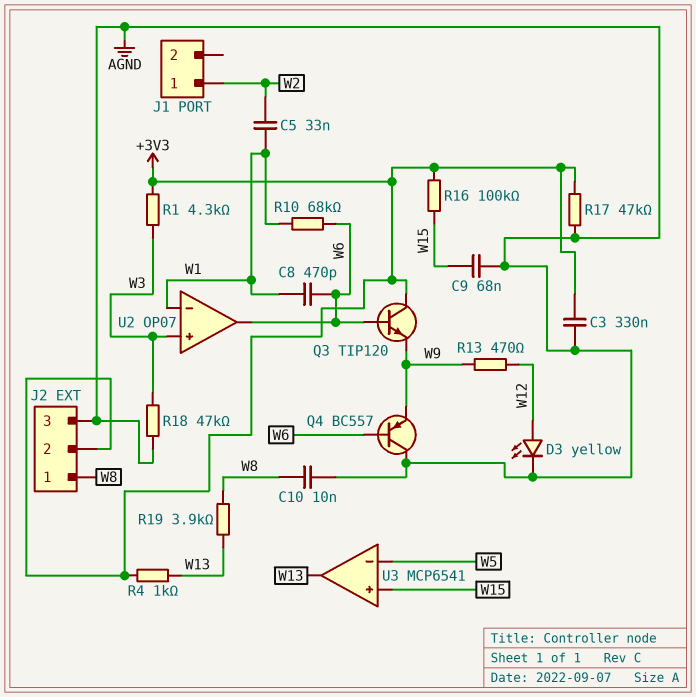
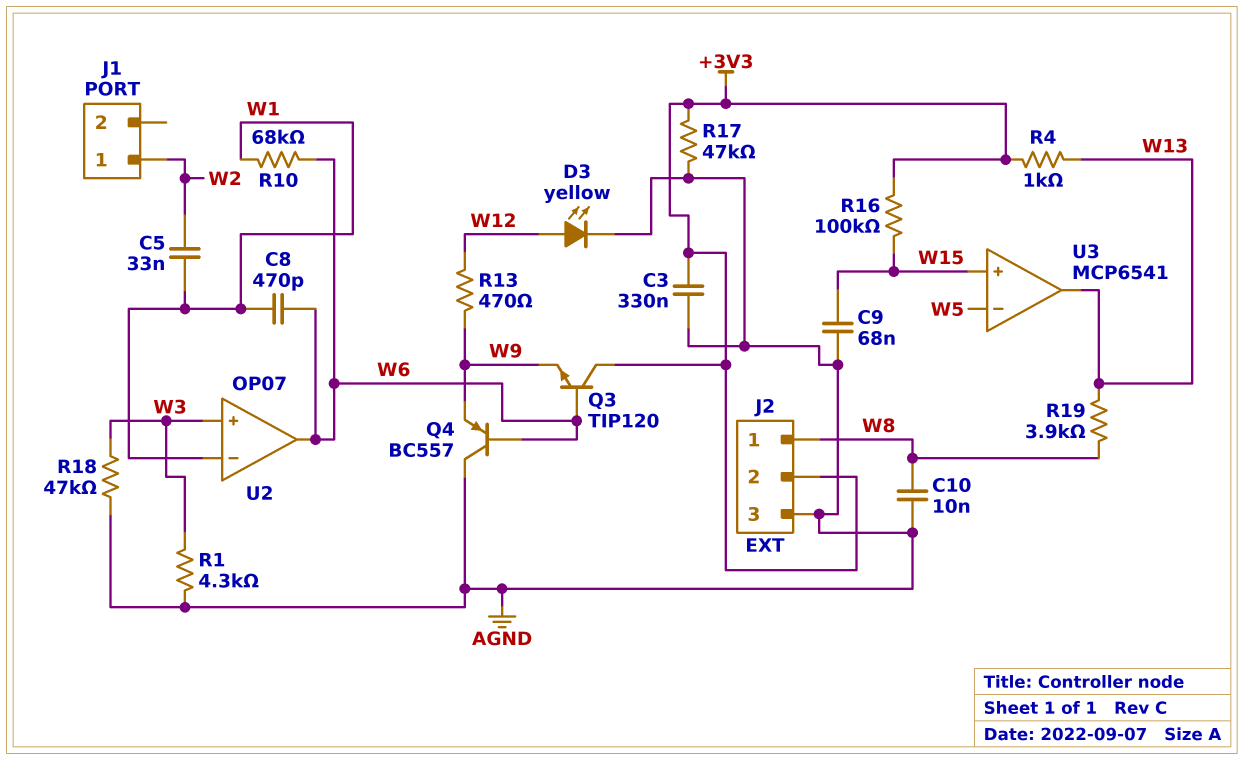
R1: 4.3k (+3V3, W3) -> 4.3k (AGND, W3)

